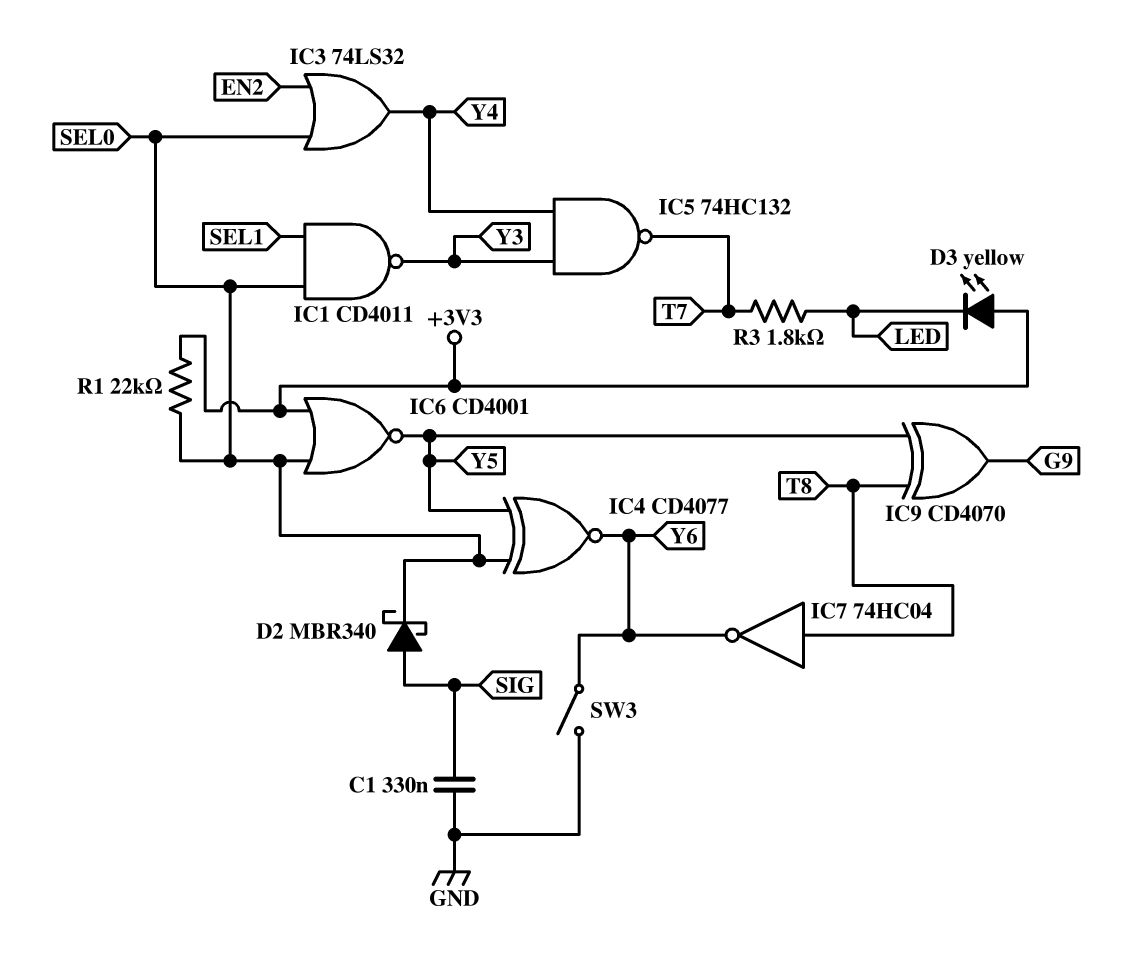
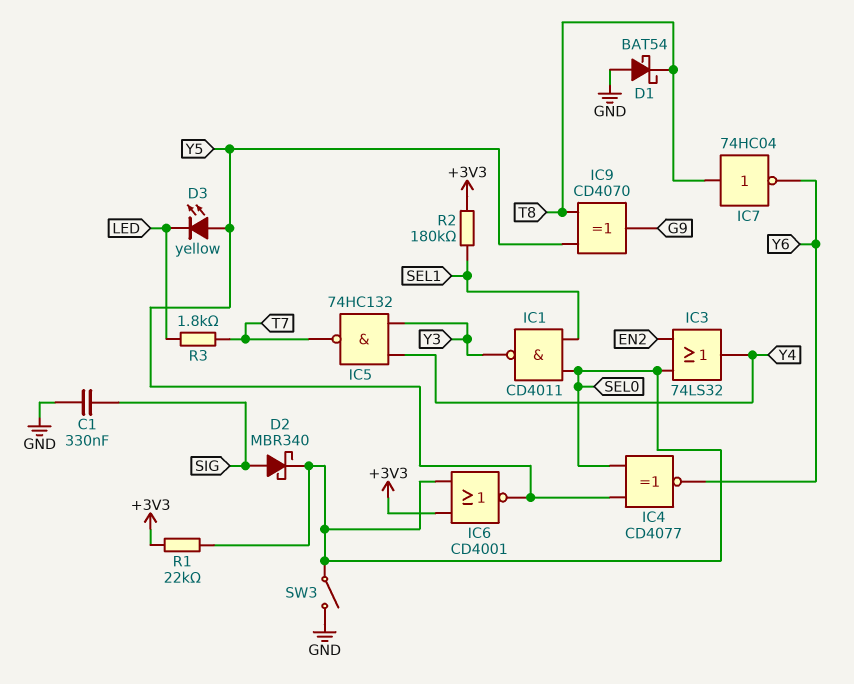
D1: none -> schottky BAT54 (A GND, K T8)
D3: LED yellow (A +3V3, K LED) -> LED yellow (A Y5, K LED)
R2: none -> 180k (+3V3, SEL1)
SW3: switch (GND, Y6) -> switch (GND, SEL0)

